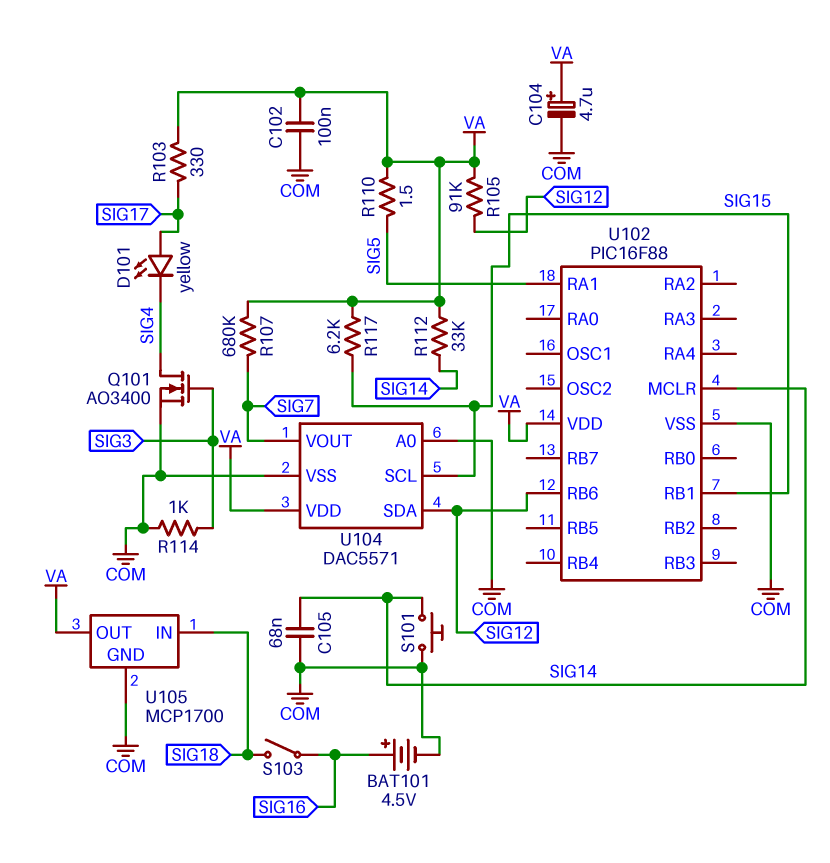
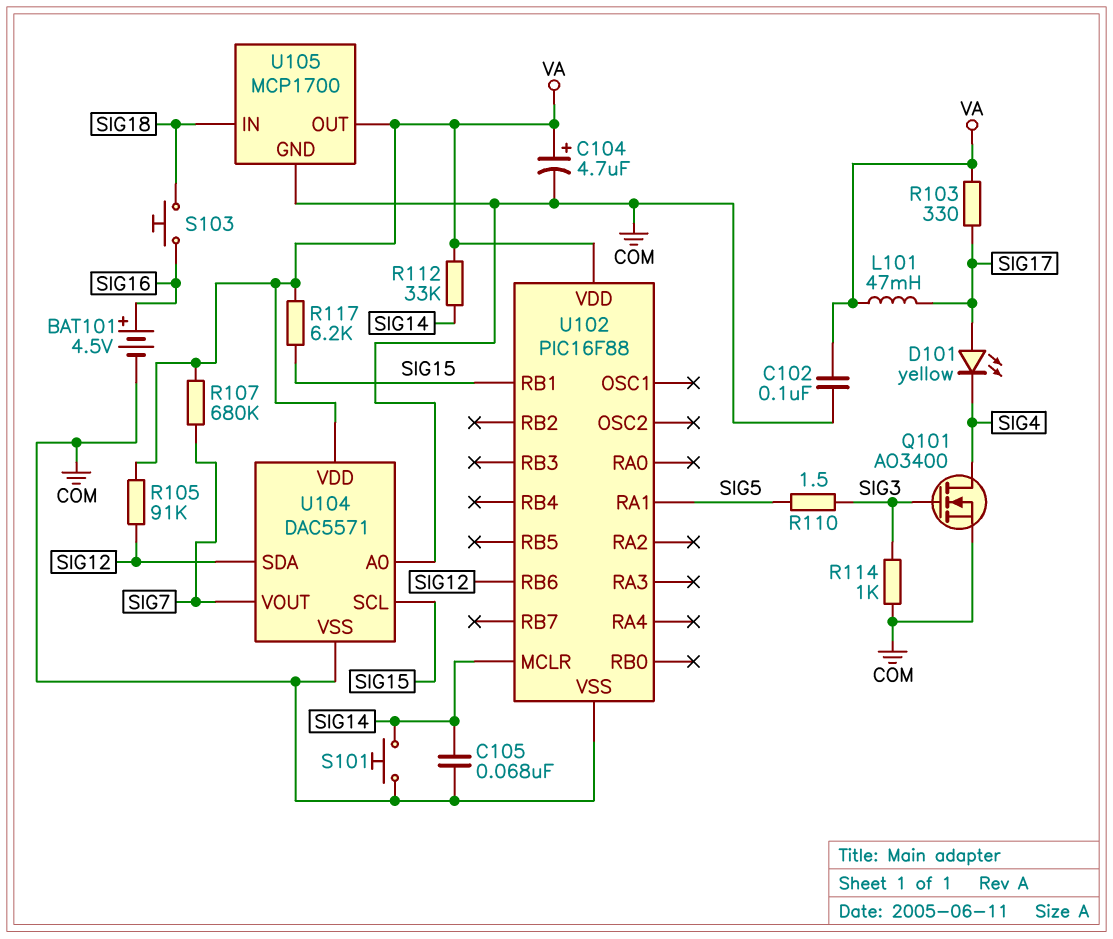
L101: none -> 47mH (SIG17, VA)
R110: 1.5 (SIG5, VA) -> 1.5 (SIG3, SIG5)
S103: switch (SIG16, SIG18) -> button (SIG16, SIG18)

